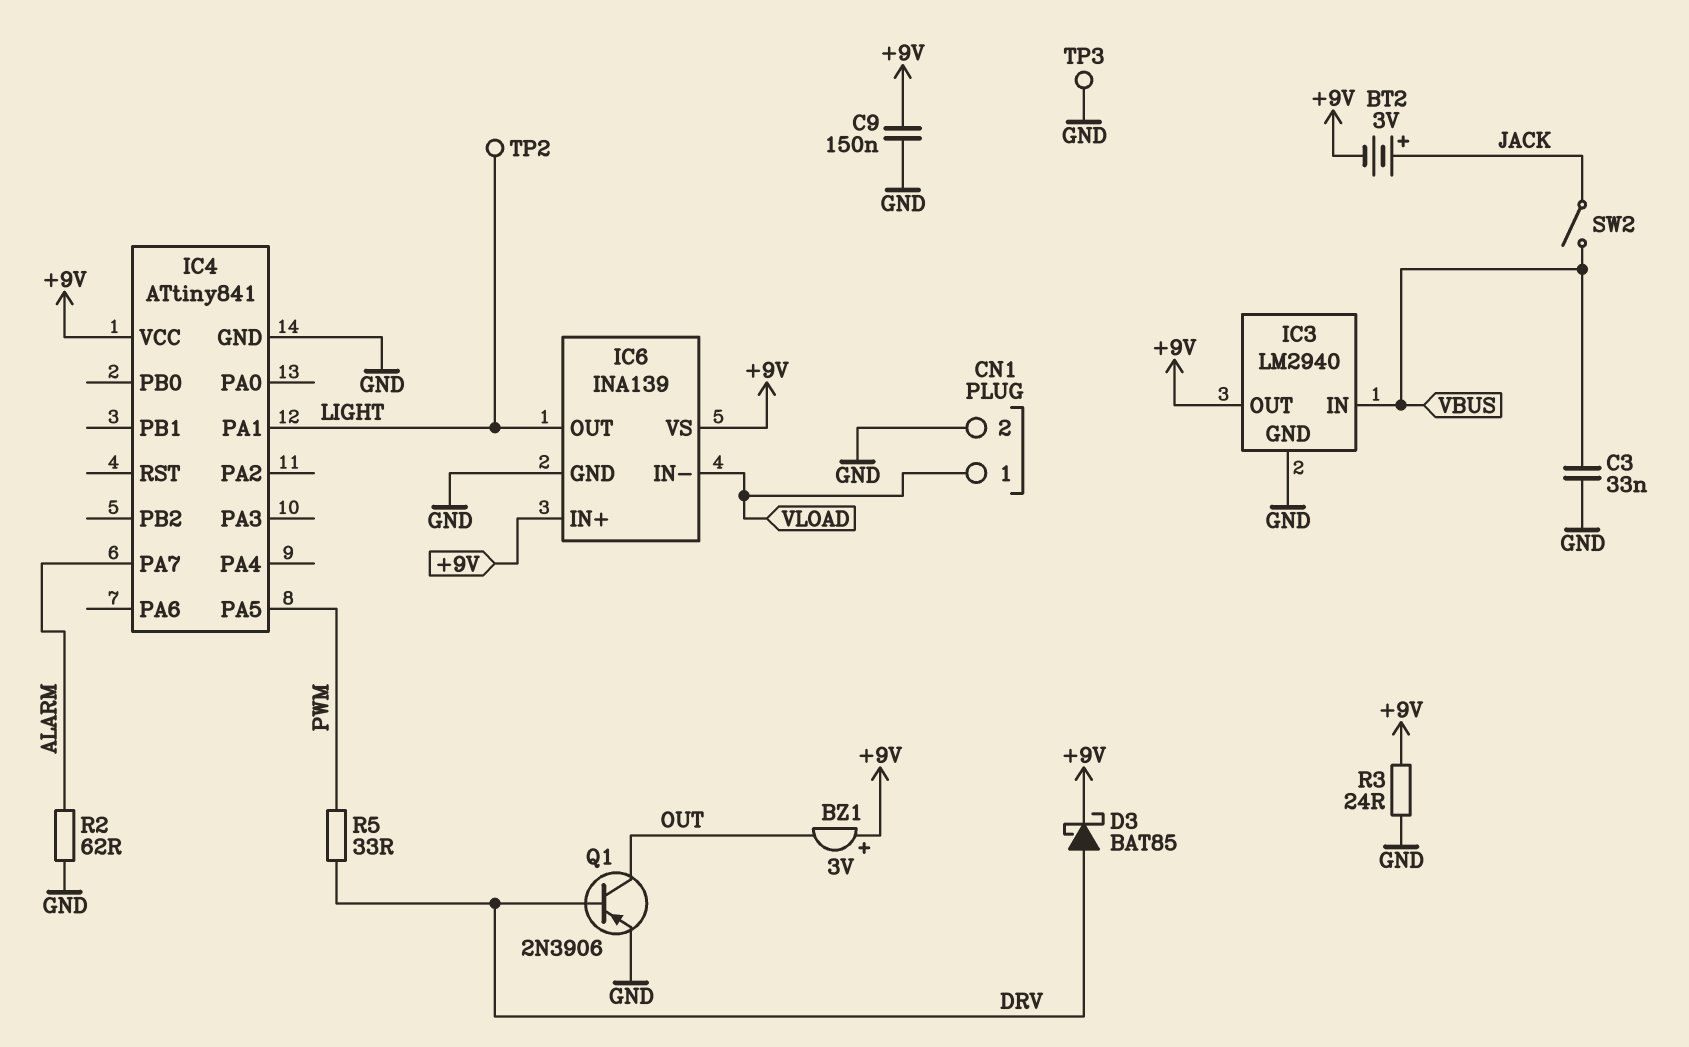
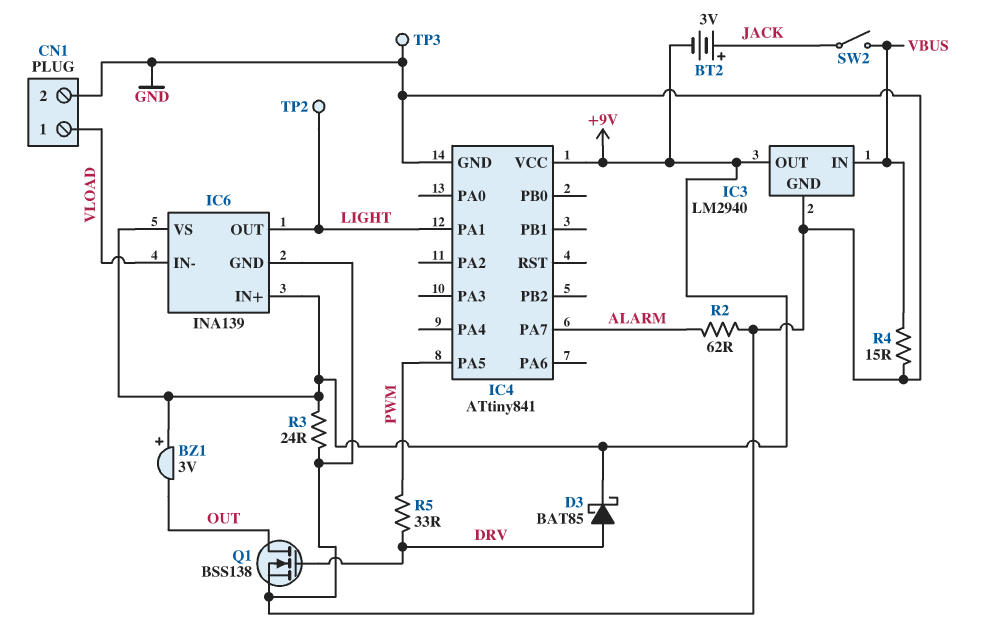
C3: 33nF (GND, VBUS) -> none
C9: 150nF (+9V, GND) -> none
Q1: PNP 2N3906 (B DRV, C OUT, E GND) -> NMOS BSS138 (G DRV, D OUT, S GND)
R4: none -> 15 (GND, VBUS)

